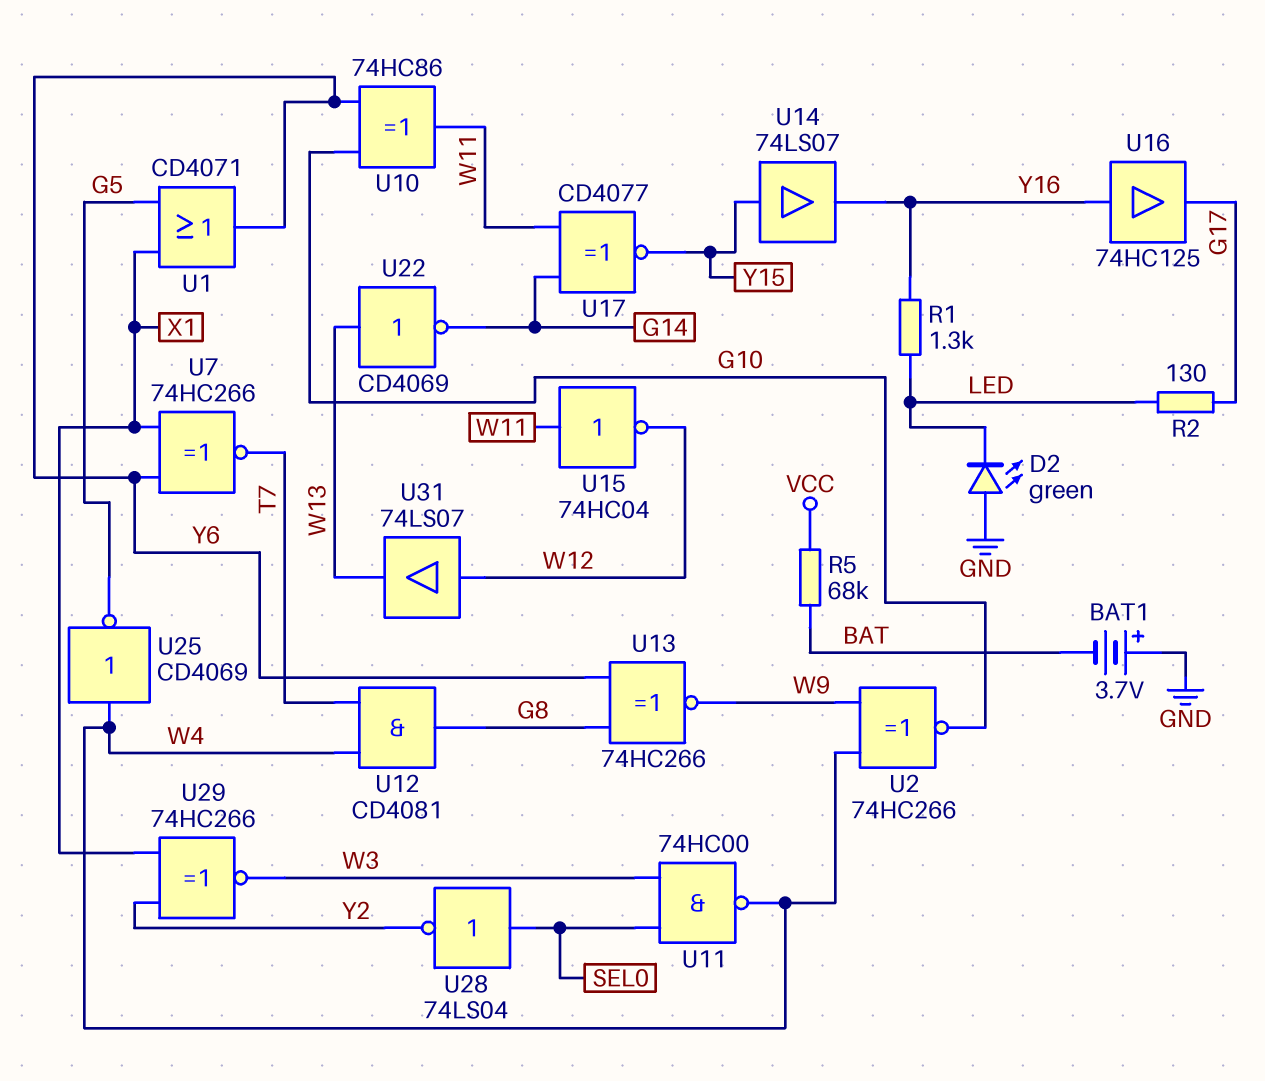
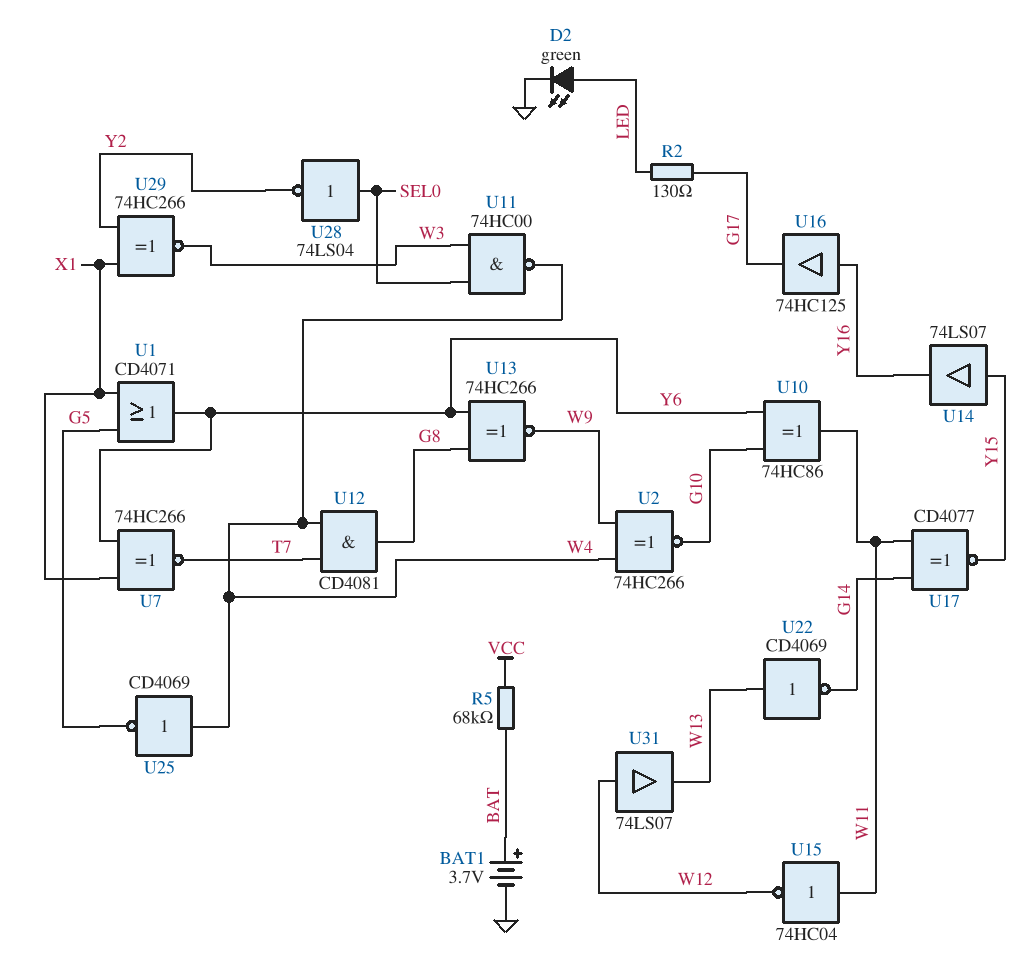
BAT1: 3.7V (plus GND, minus BAT) -> 3.7V (plus BAT, minus GND)
D2: LED green (A GND, K LED) -> LED green (A LED, K GND)
R1: 1.3k (LED, Y16) -> none

